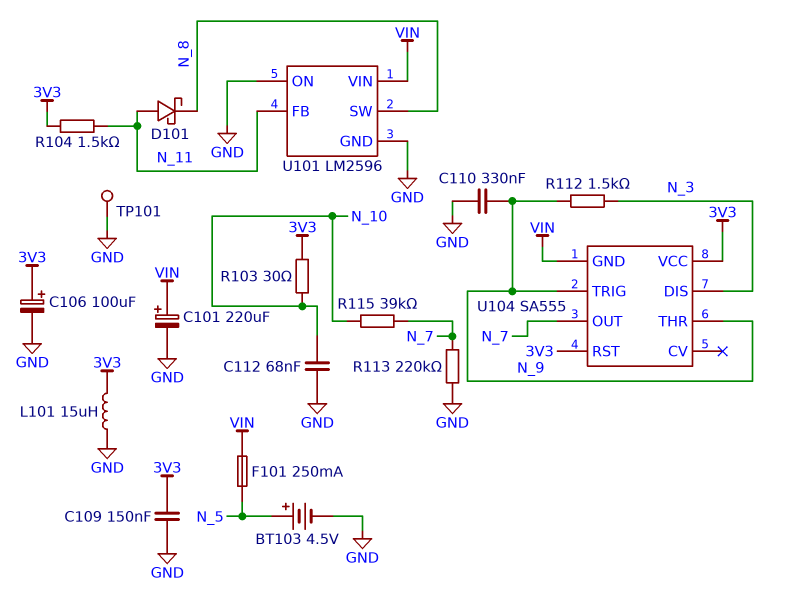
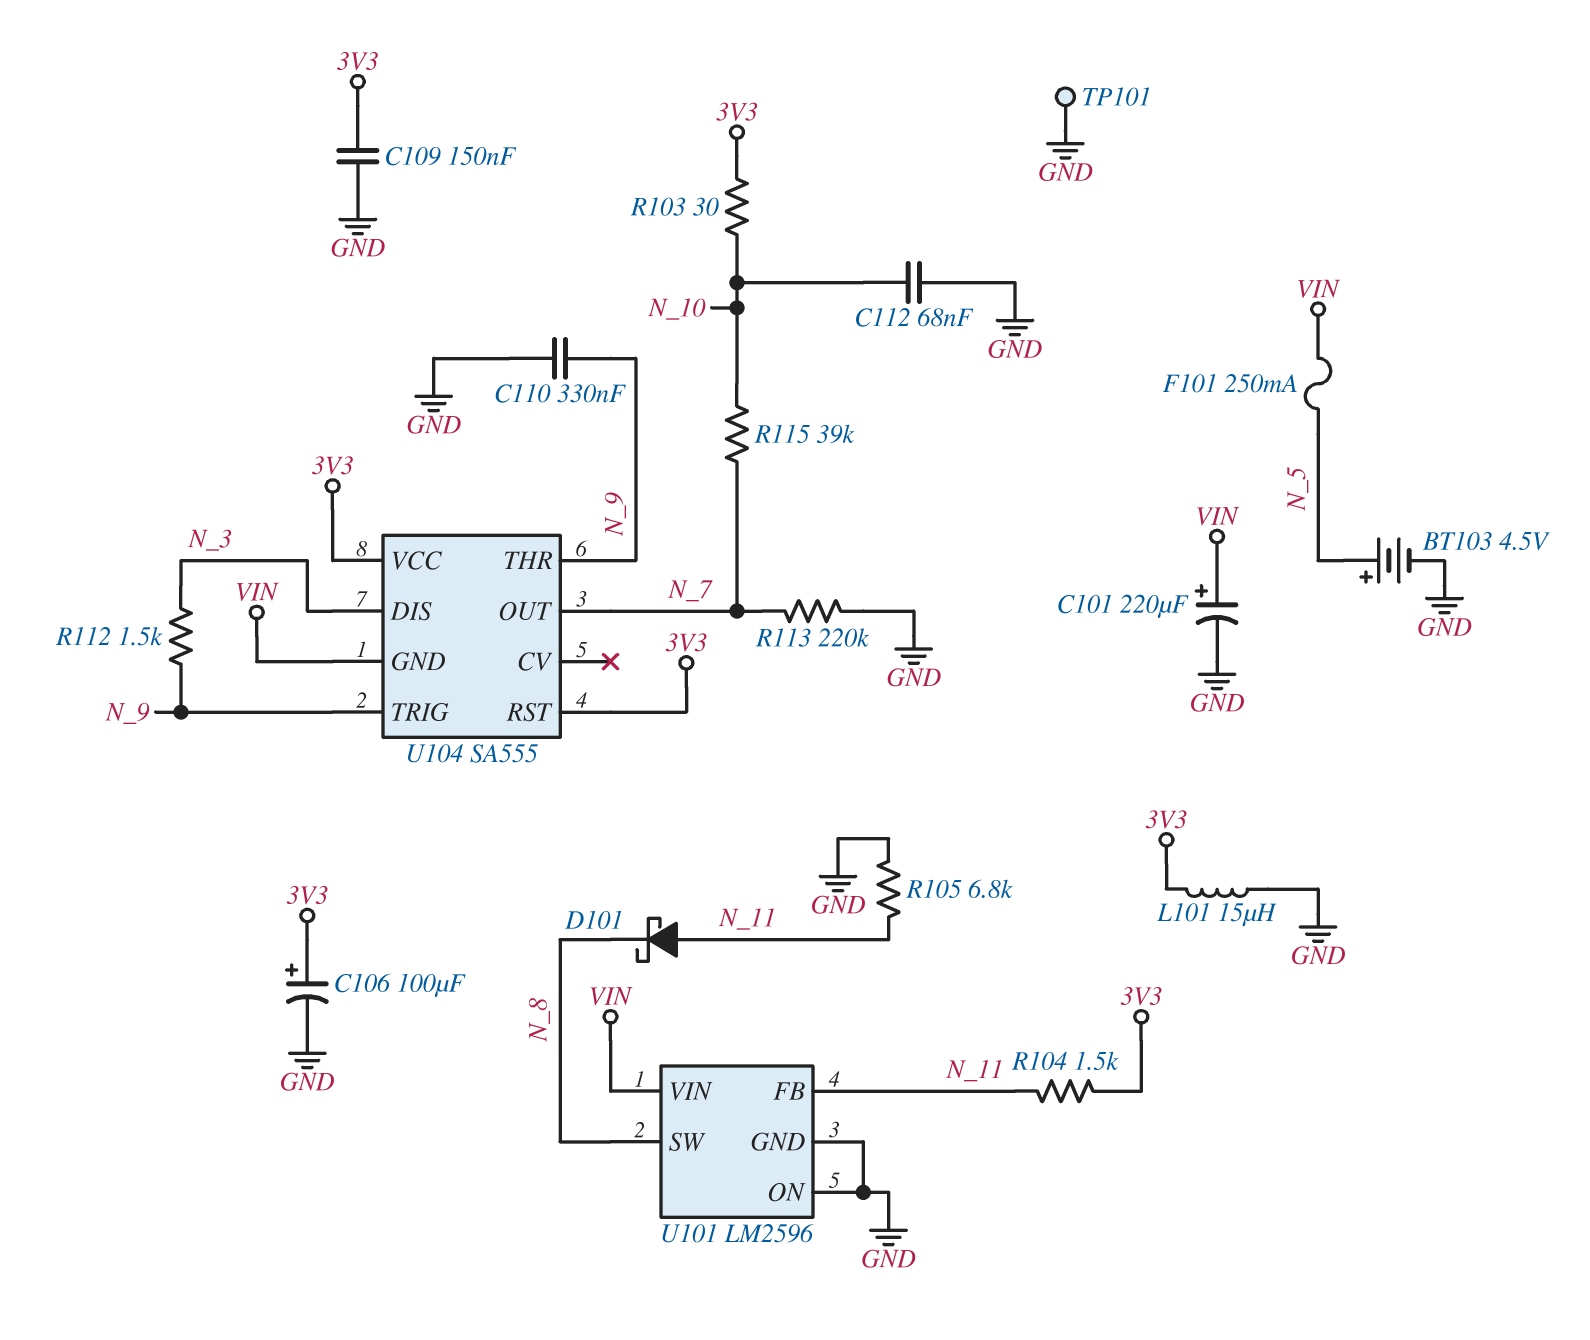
R105: none -> 6.8k (GND, N_11)

